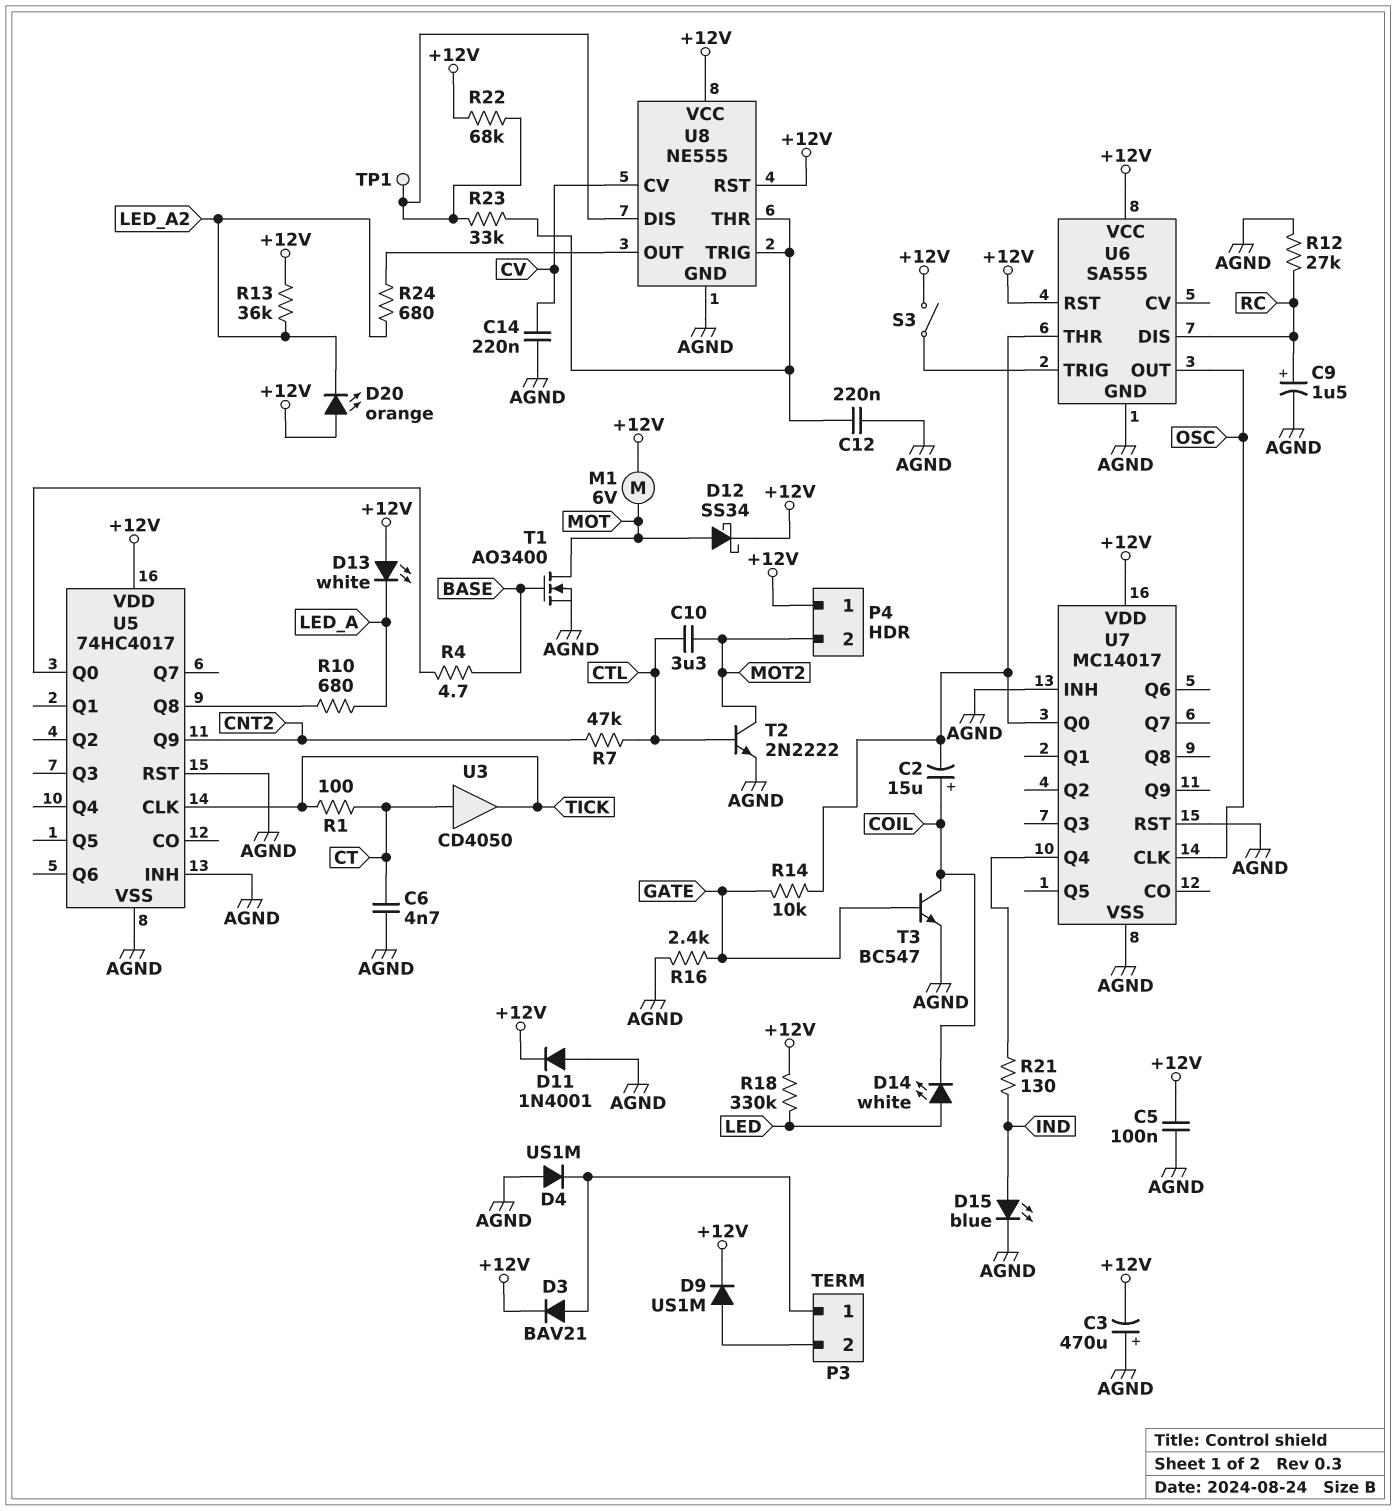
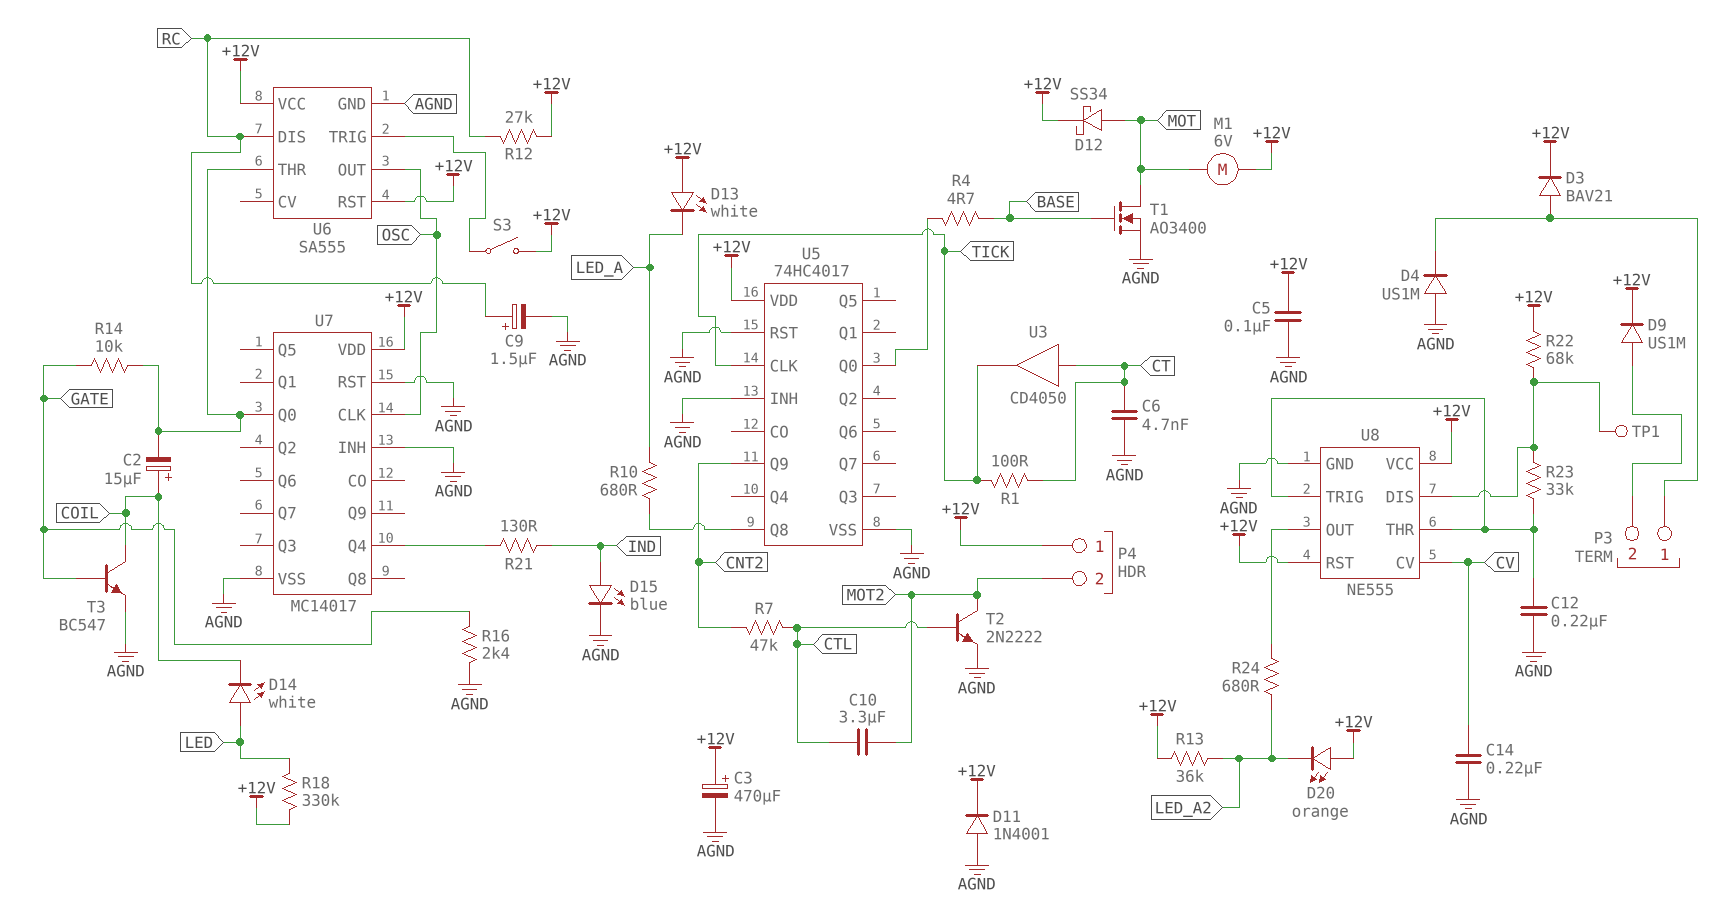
C3: 470uF (plus AGND, minus +12V) -> 470uF (plus +12V, minus AGND)
R12: 27k (AGND, RC) -> 27k (+12V, RC)

